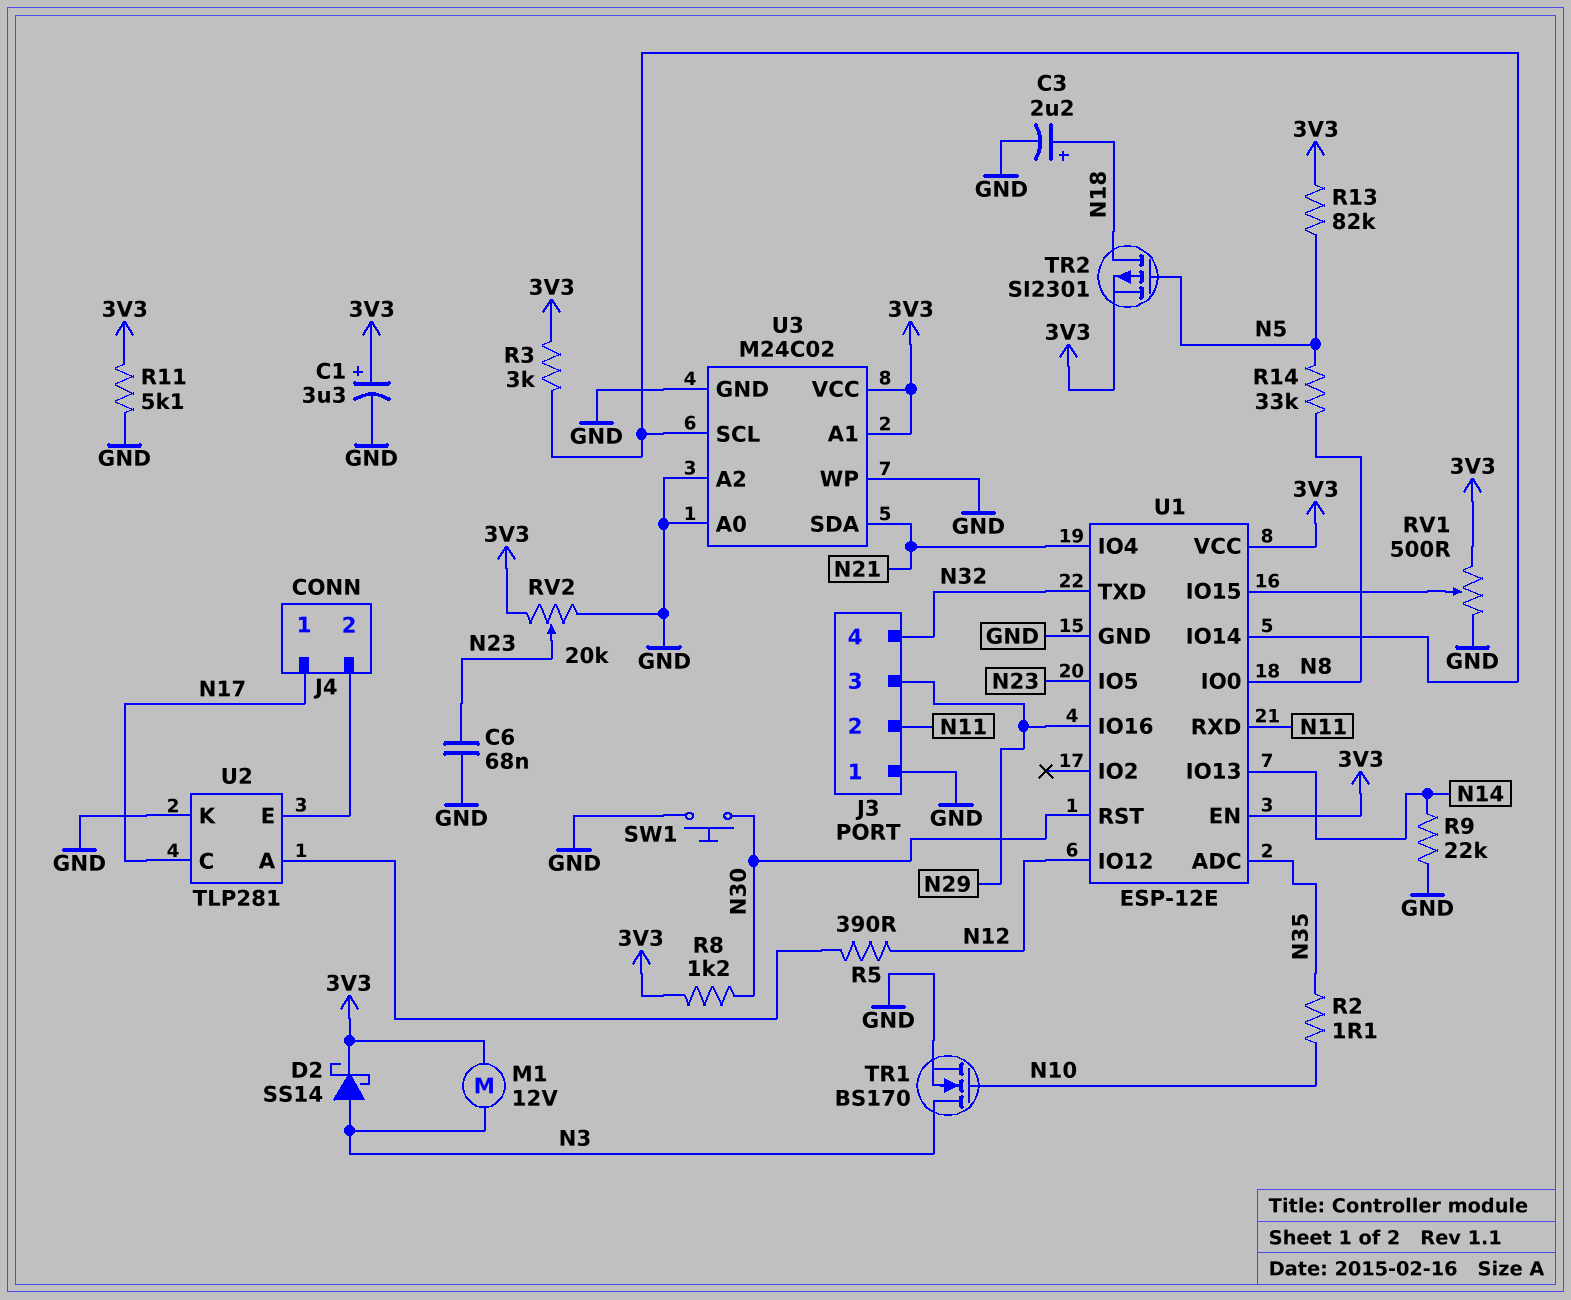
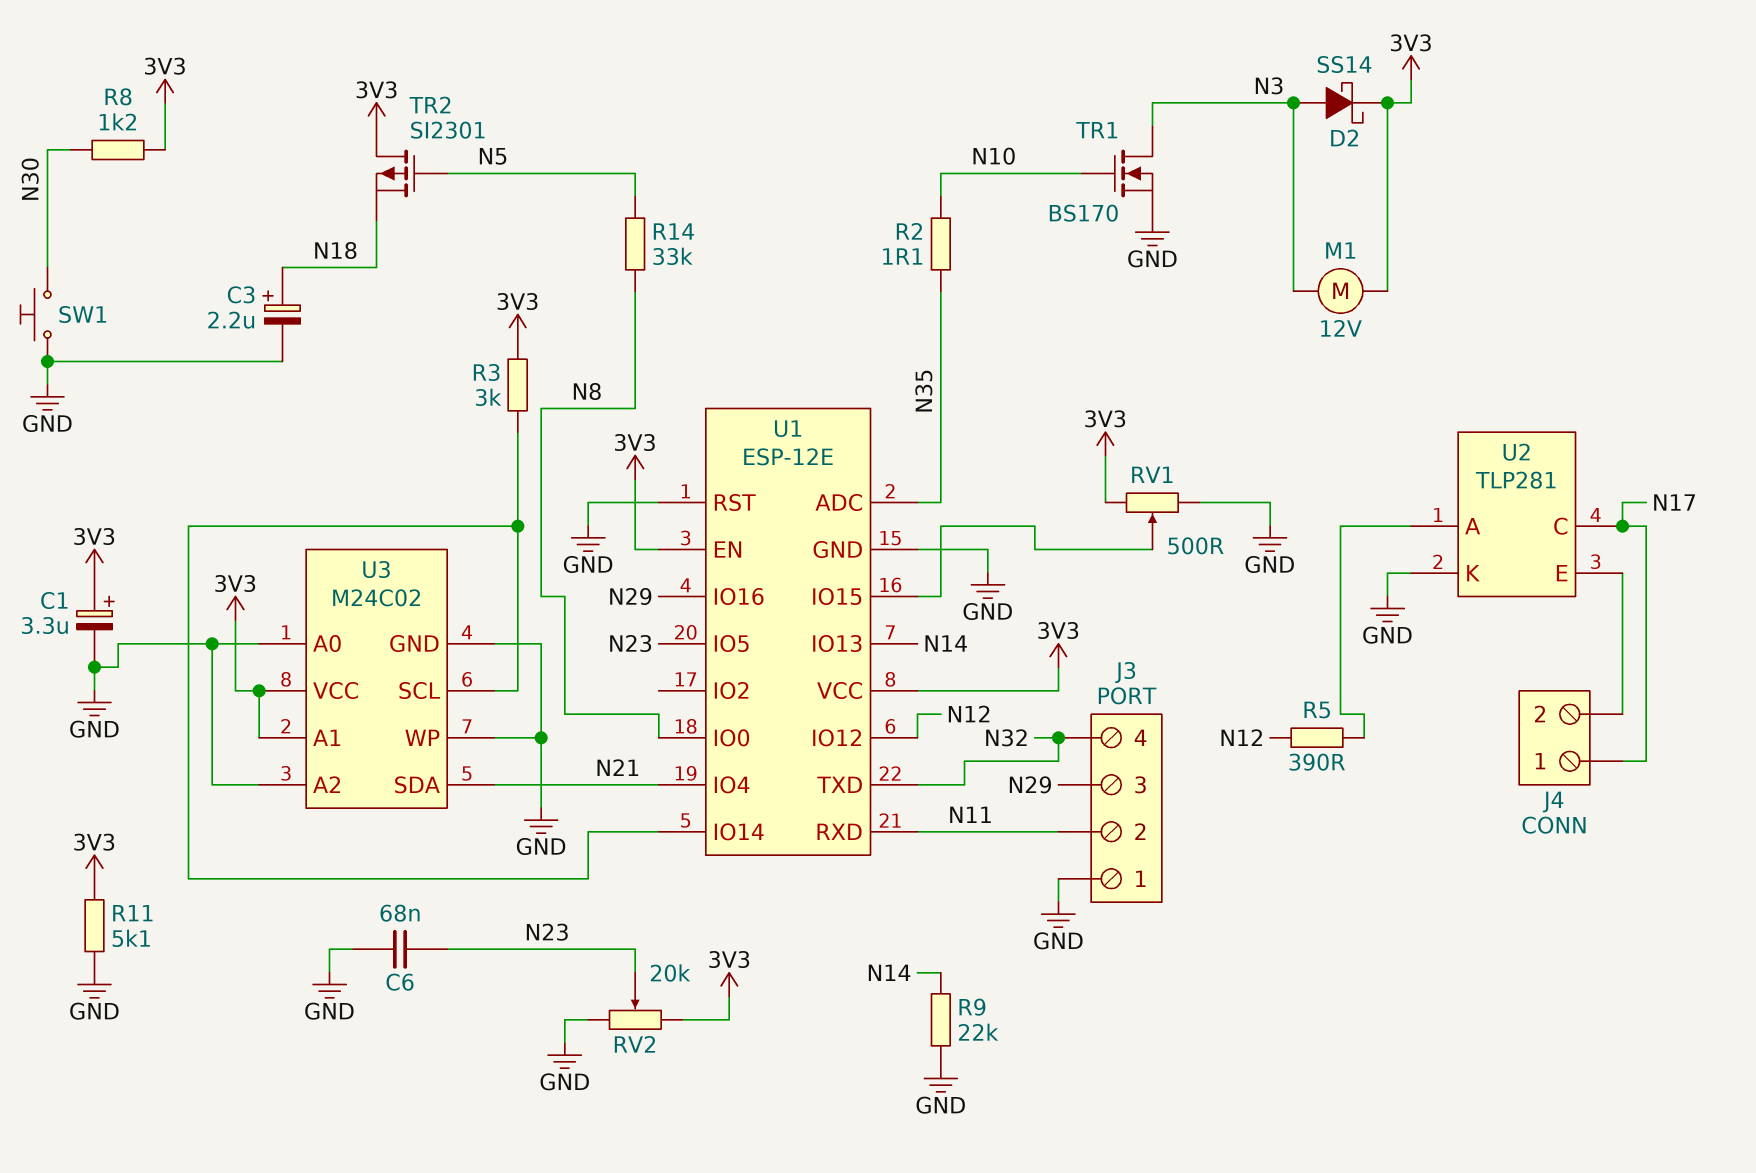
R13: 82k (3V3, N5) -> none
TR2: PMOS SI2301 (G N5, D N18, S 3V3) -> PMOS SI2301 (G N5, D 3V3, S N18)
U1 pin RST: N30 -> GND

